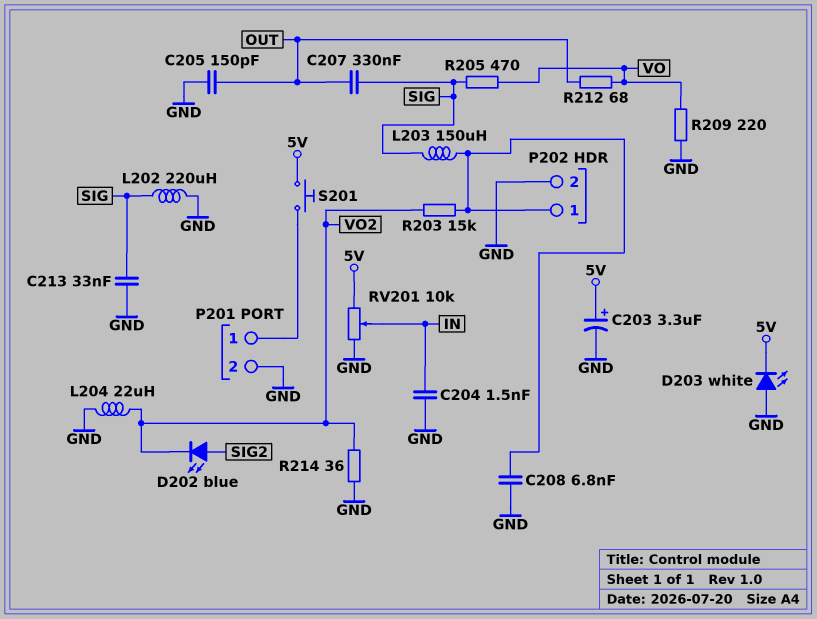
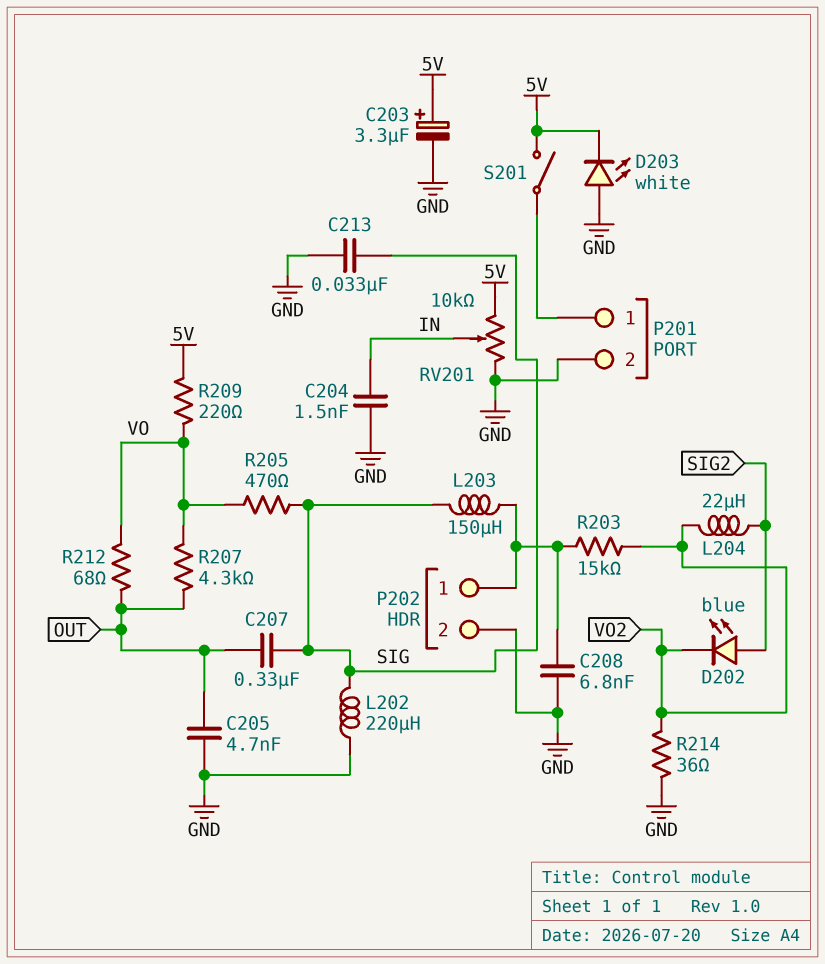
C205: 150pF (GND, OUT) -> 4.7nF (GND, OUT)
L204: 22uH (GND, VO2) -> 22uH (SIG2, VO2)
R207: none -> 4.3k (OUT, VO)
R209: 220 (GND, VO) -> 220 (5V, VO)
S201: button (5V, P201/1) -> switch (5V, P201/1)

